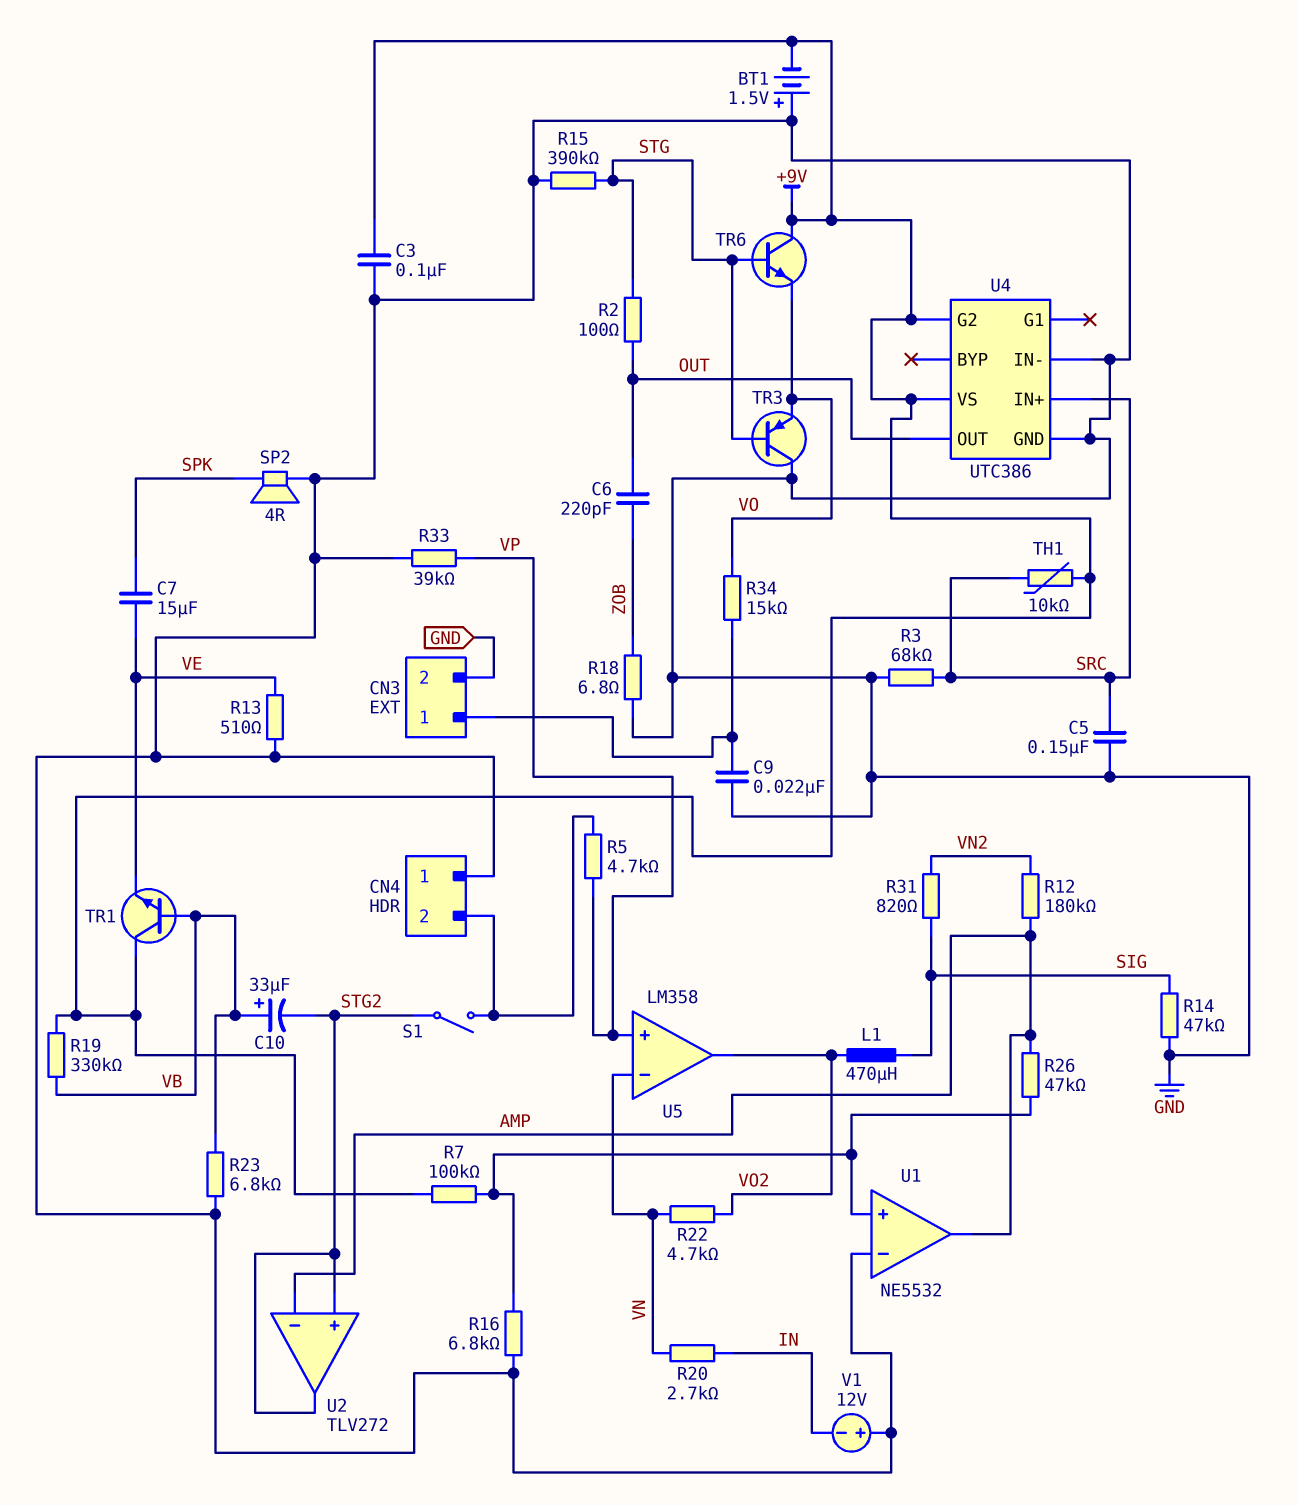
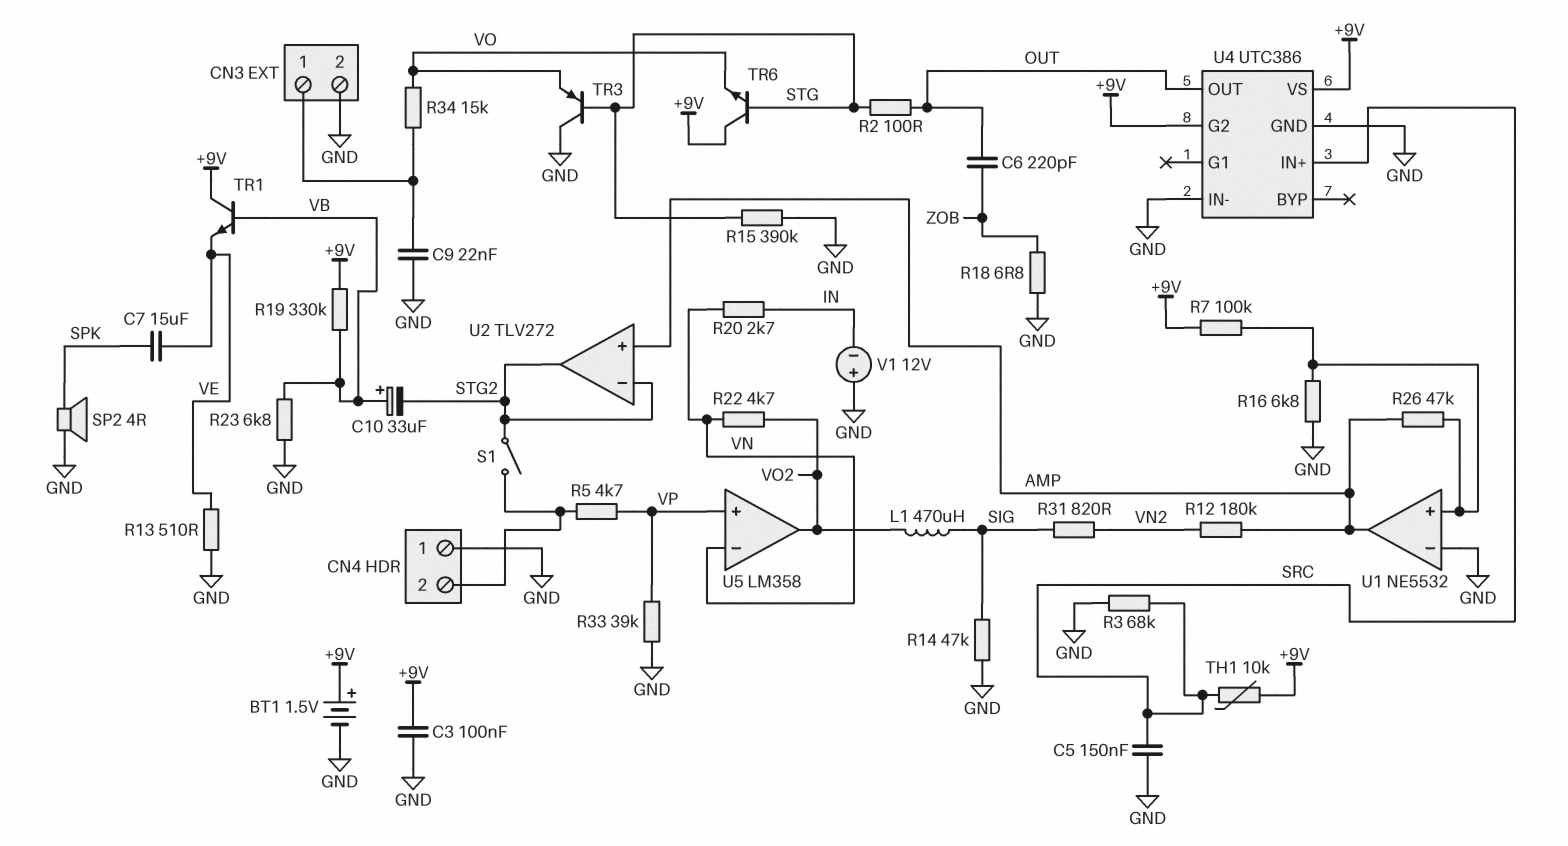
BT1: 1.5V (plus GND, minus +9V) -> 1.5V (plus +9V, minus GND)
U2 pin in+: STG2 -> AMP
U2 pin in-: AMP -> STG2

